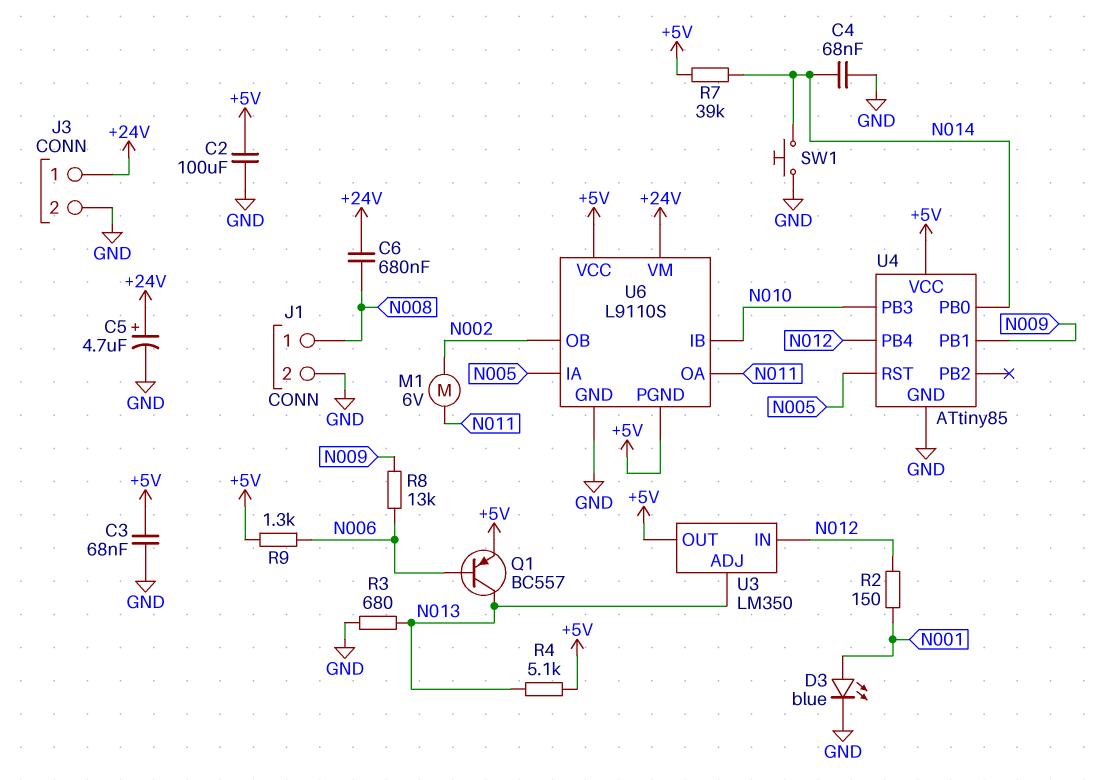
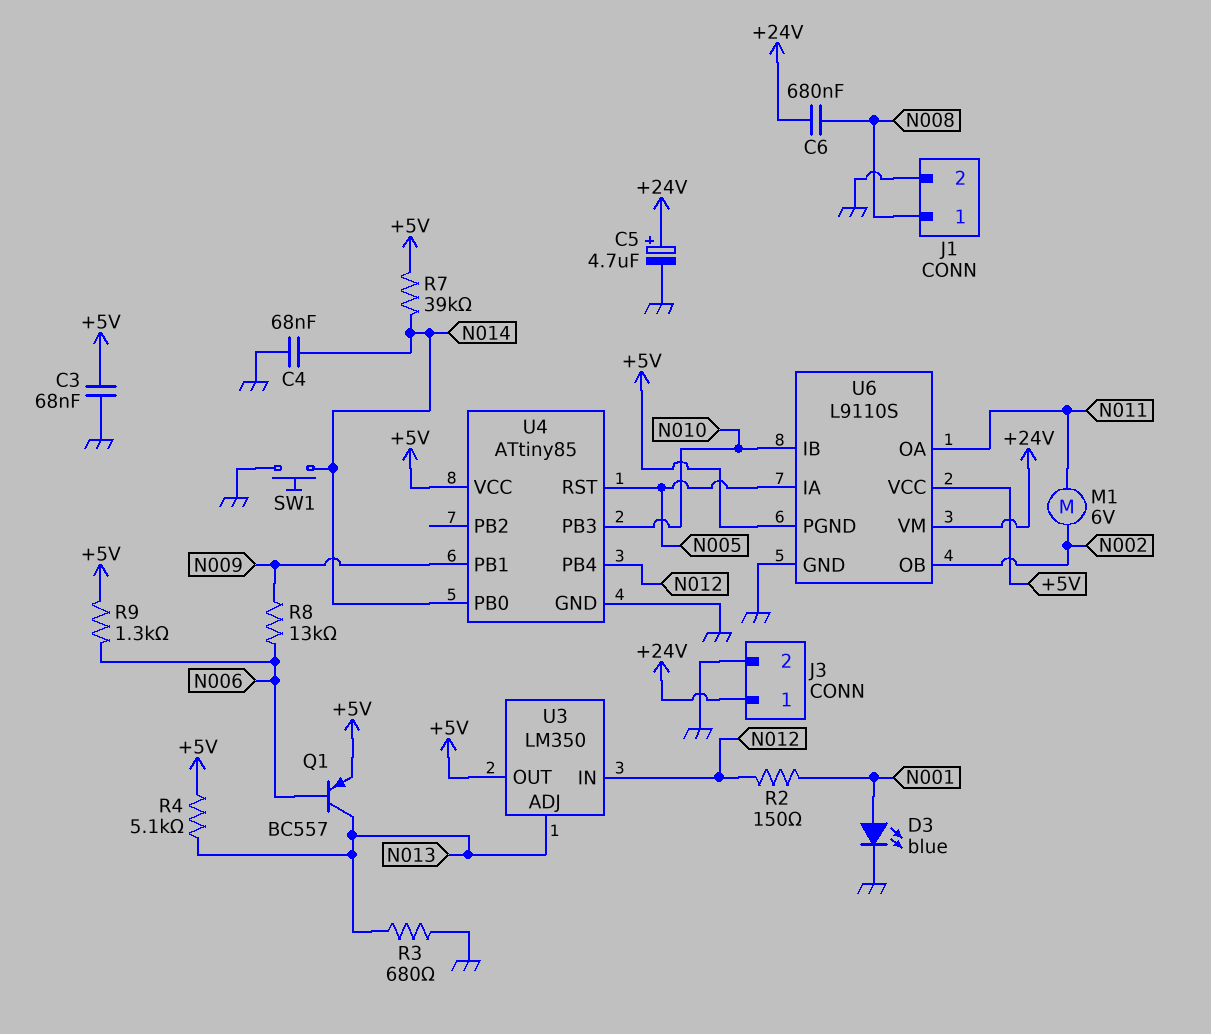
C2: 100uF (+5V, GND) -> none

